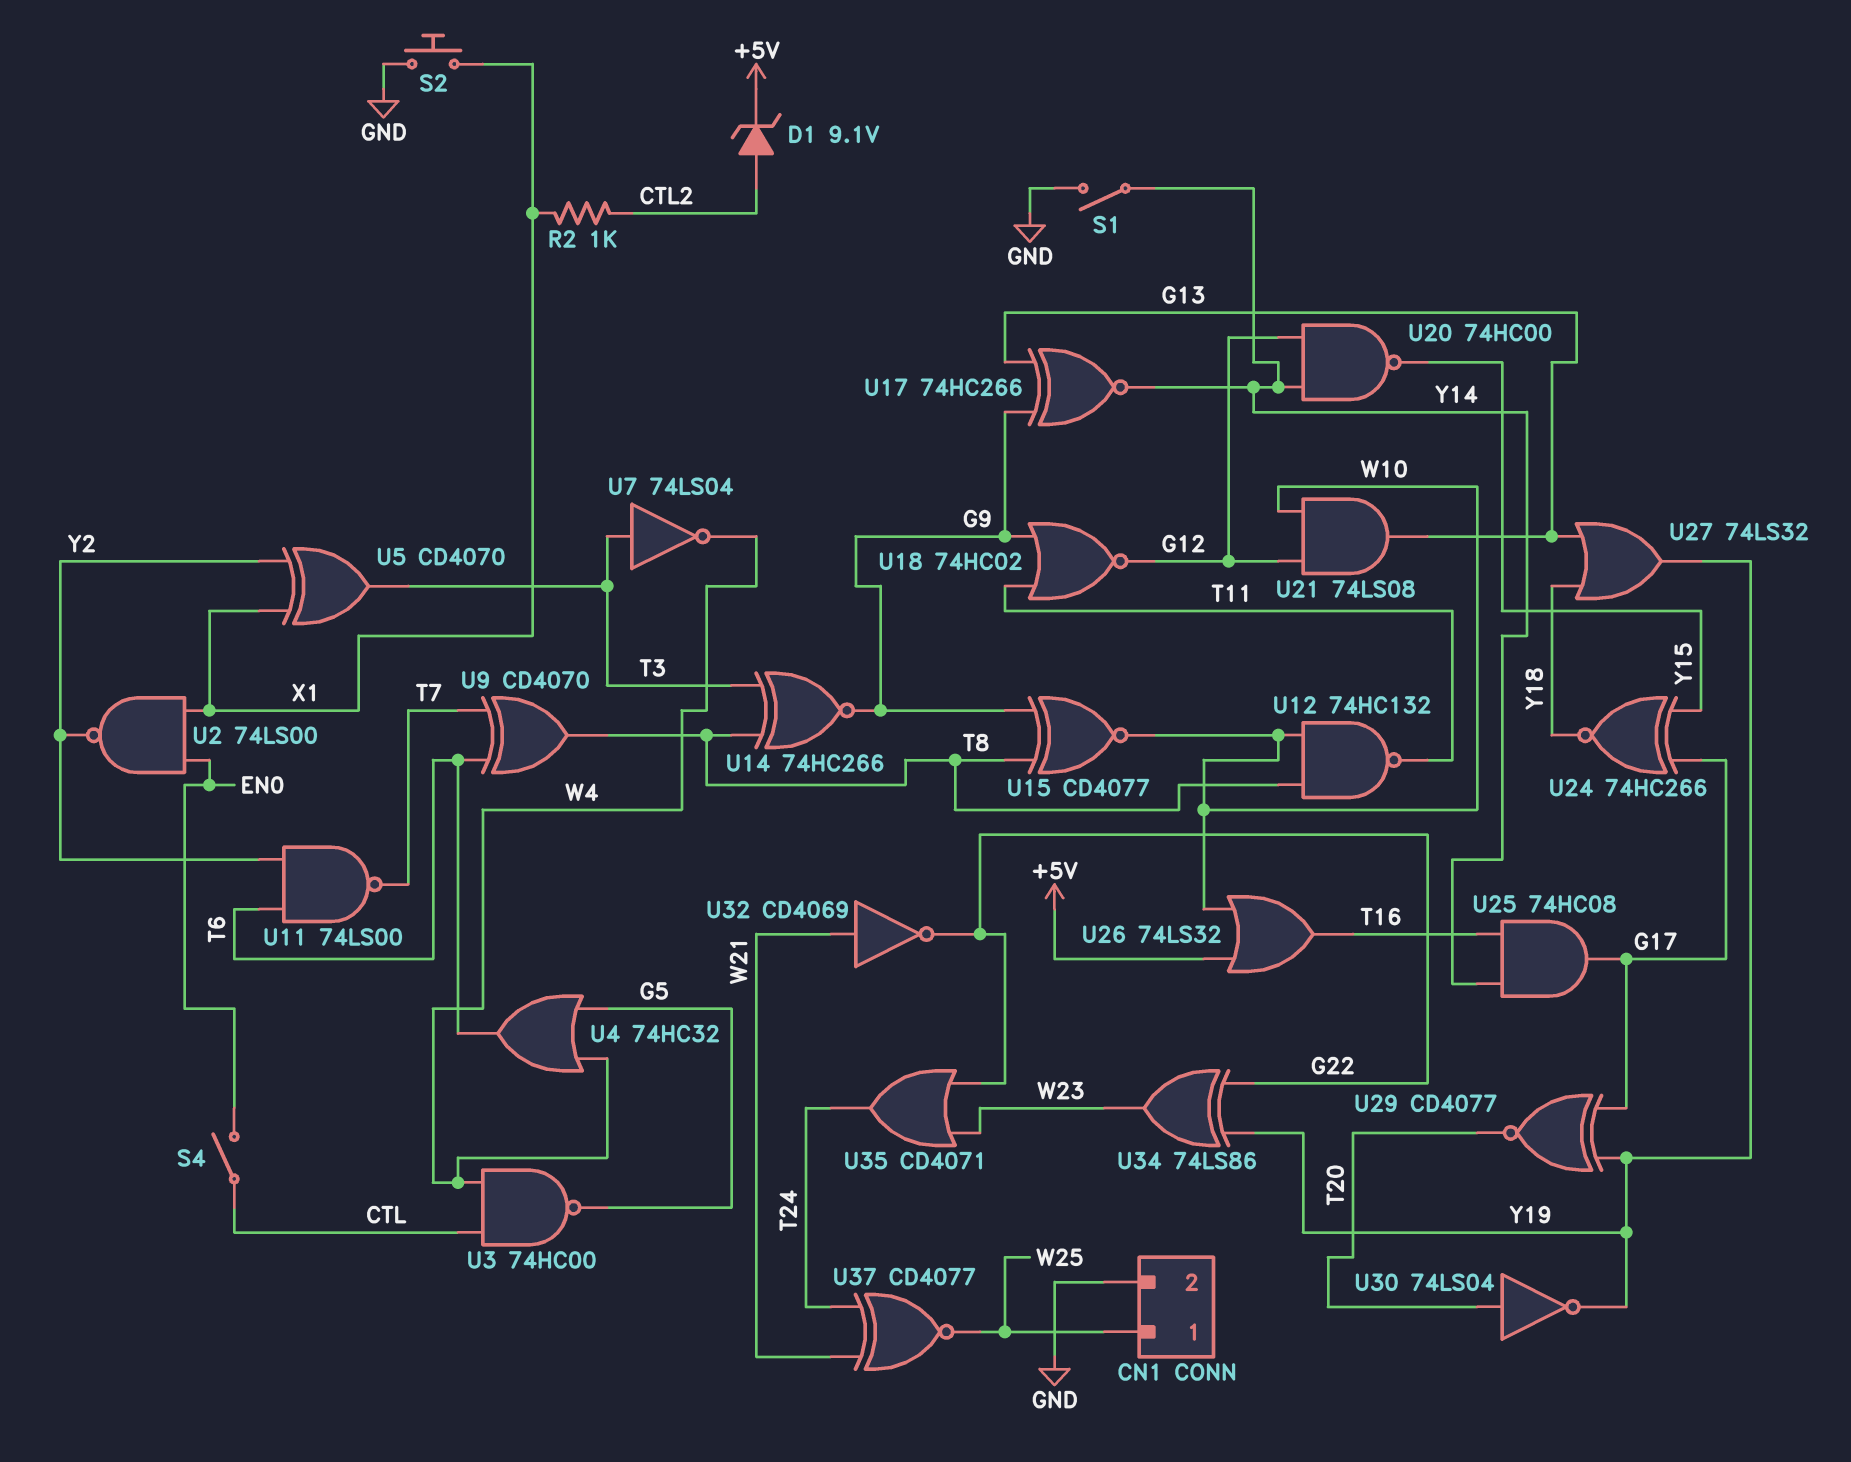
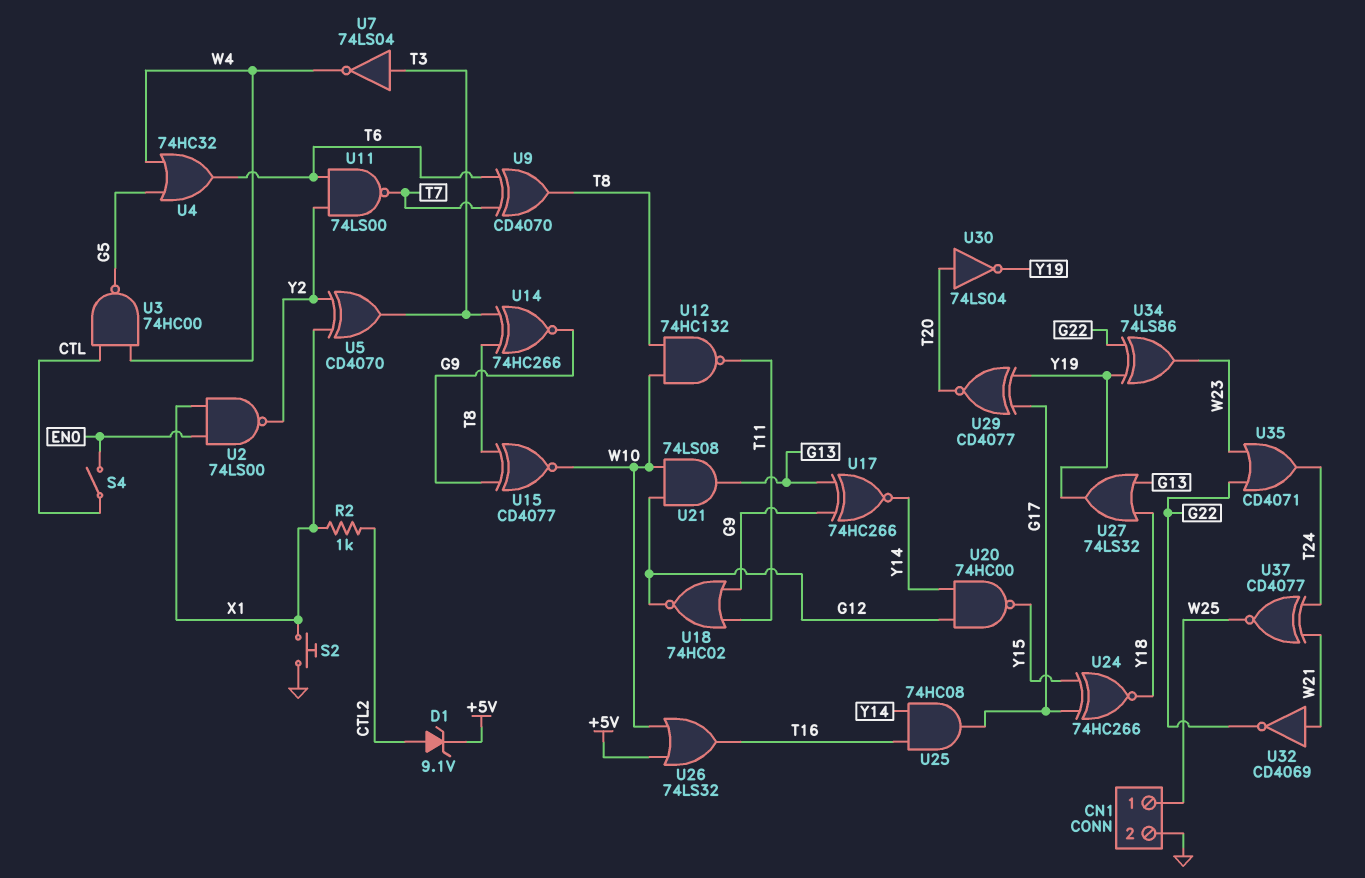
S1: switch (GND, Y14) -> none

